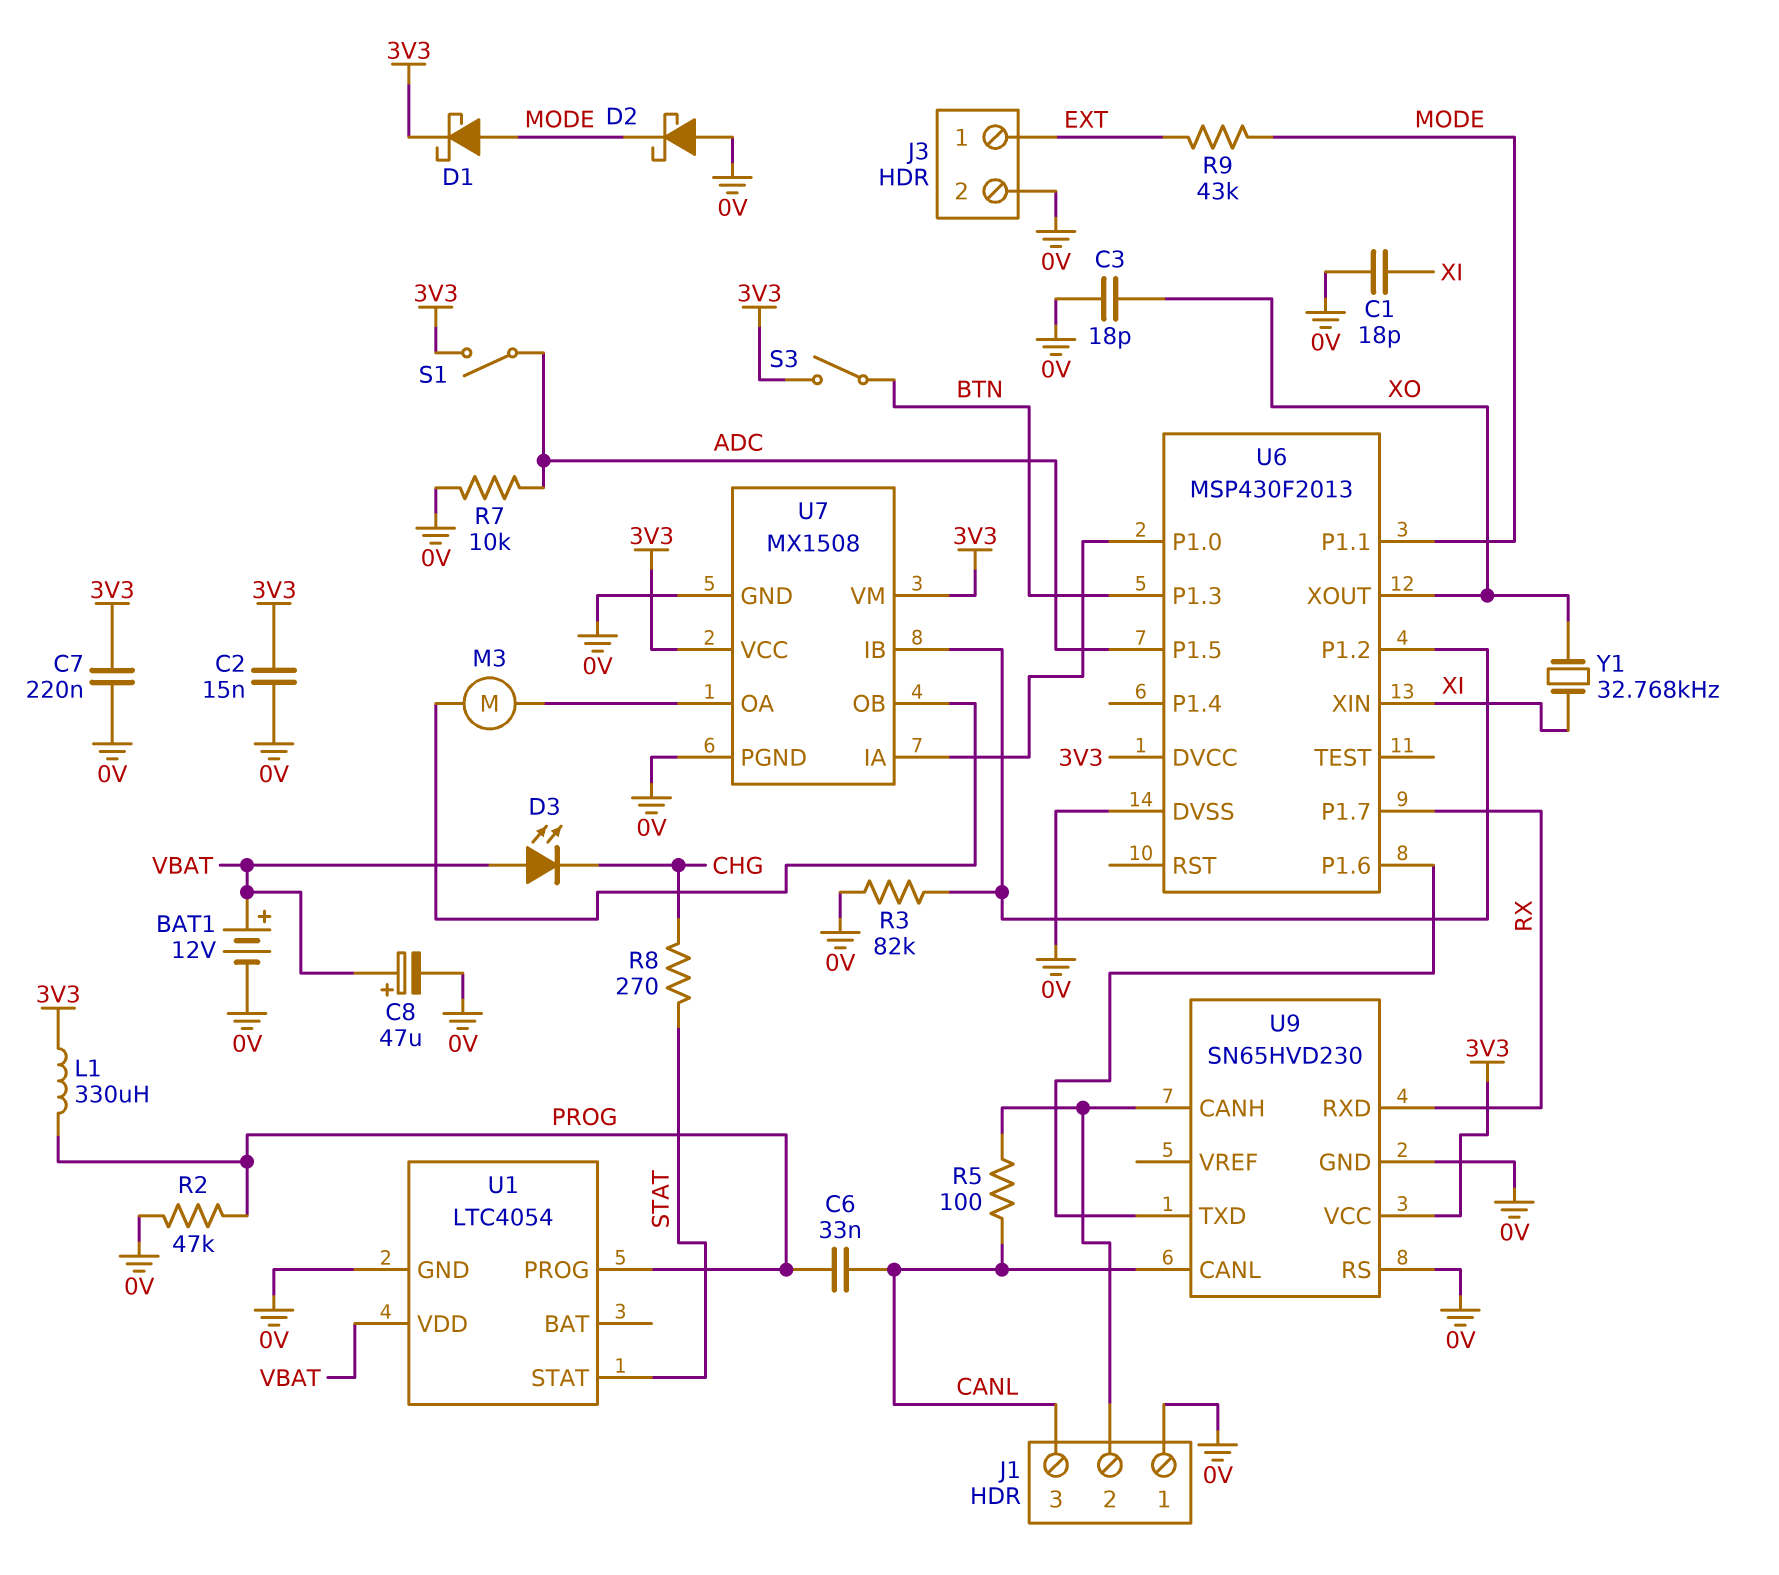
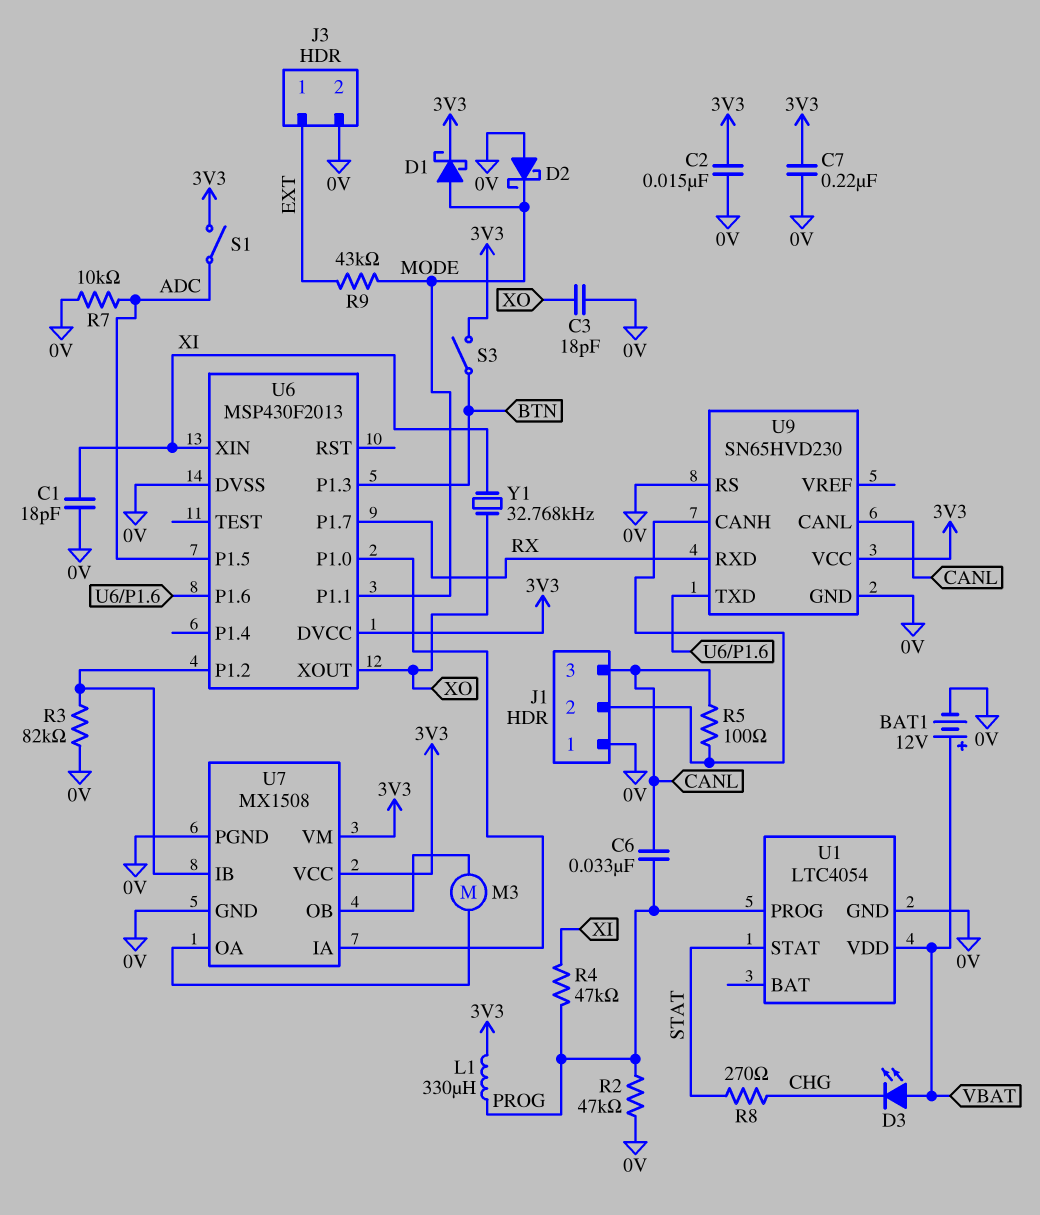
C8: 47uF (plus VBAT, minus 0V) -> none
R4: none -> 47k (PROG, XI)

